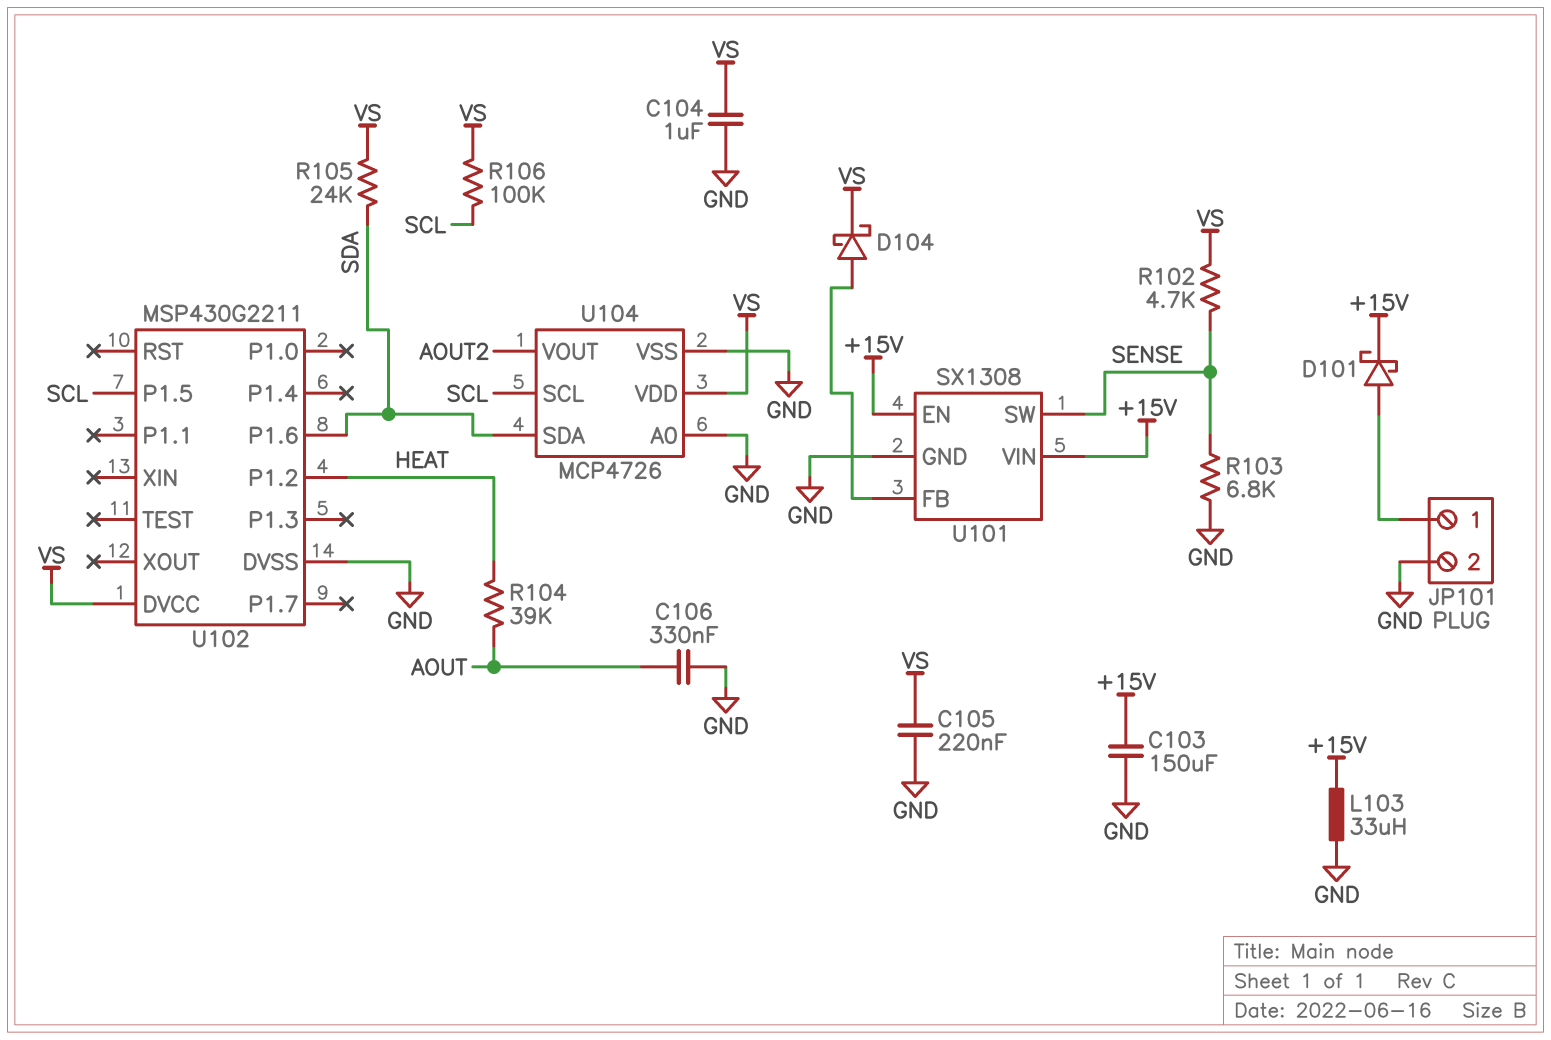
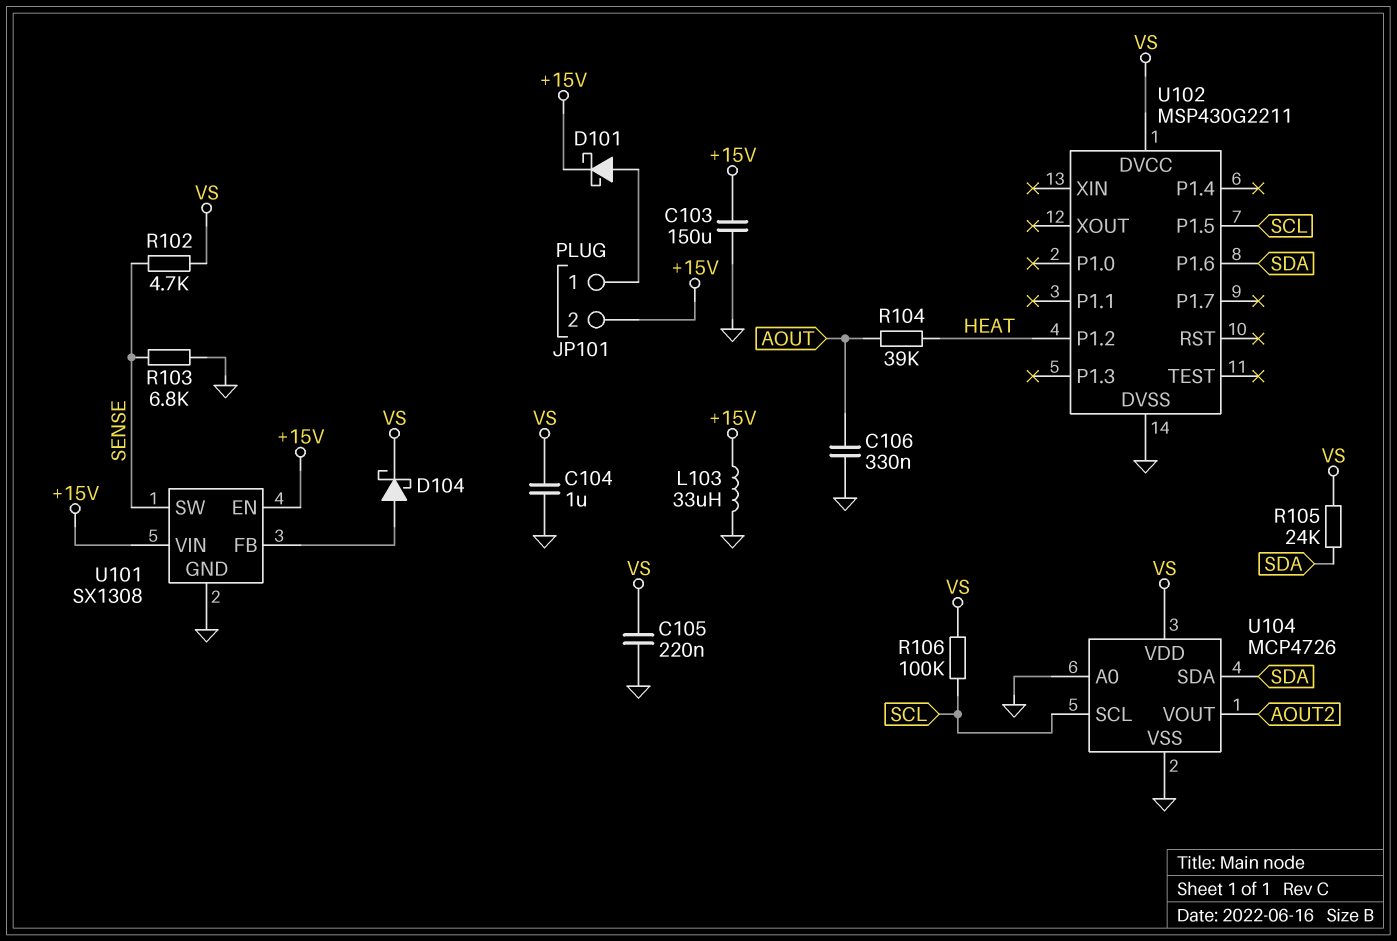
JP101 pin 2: GND -> +15V

